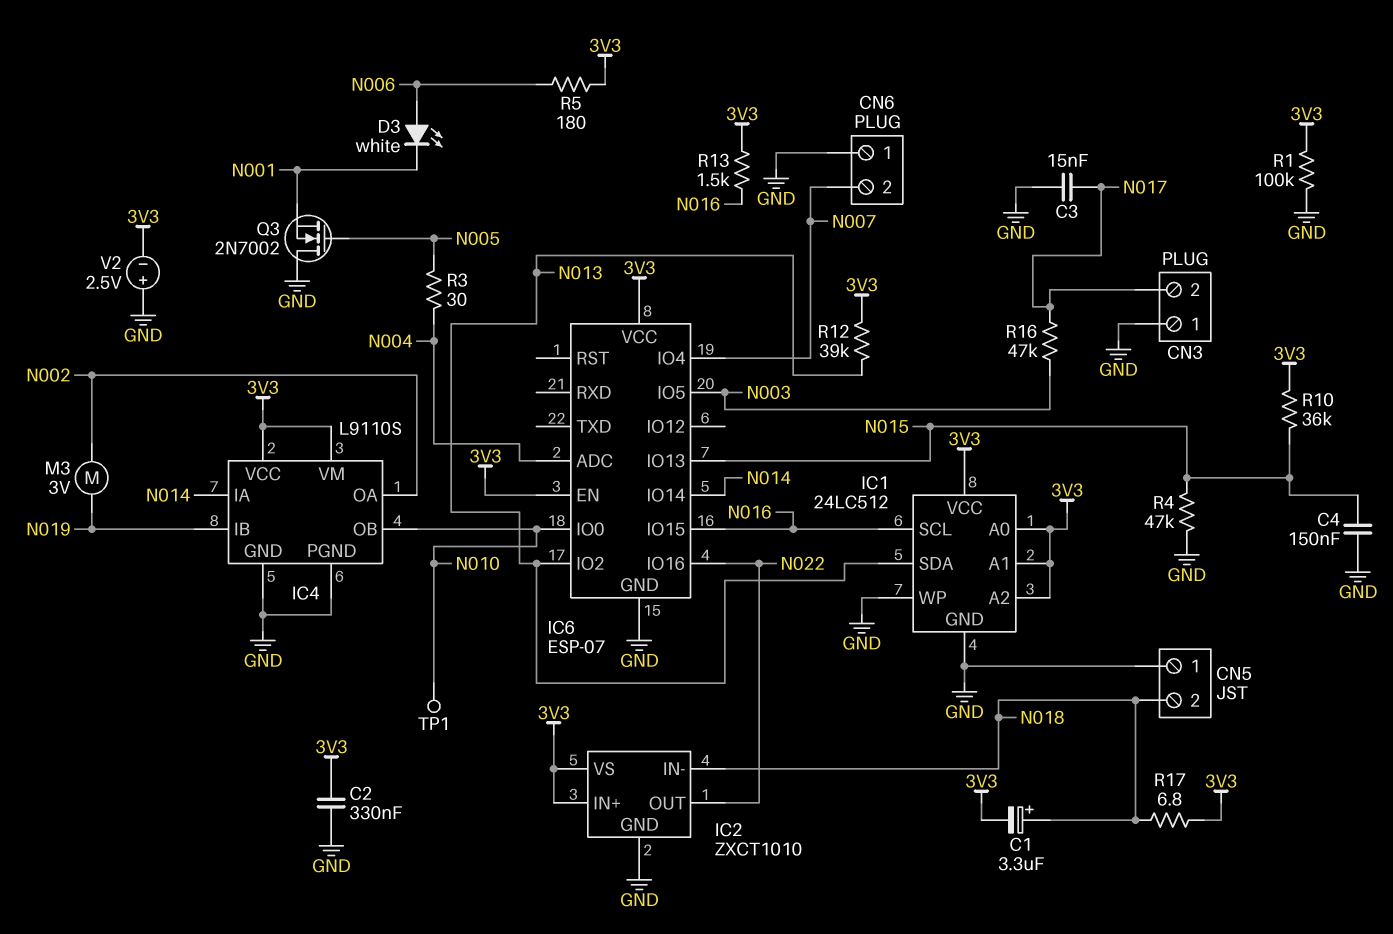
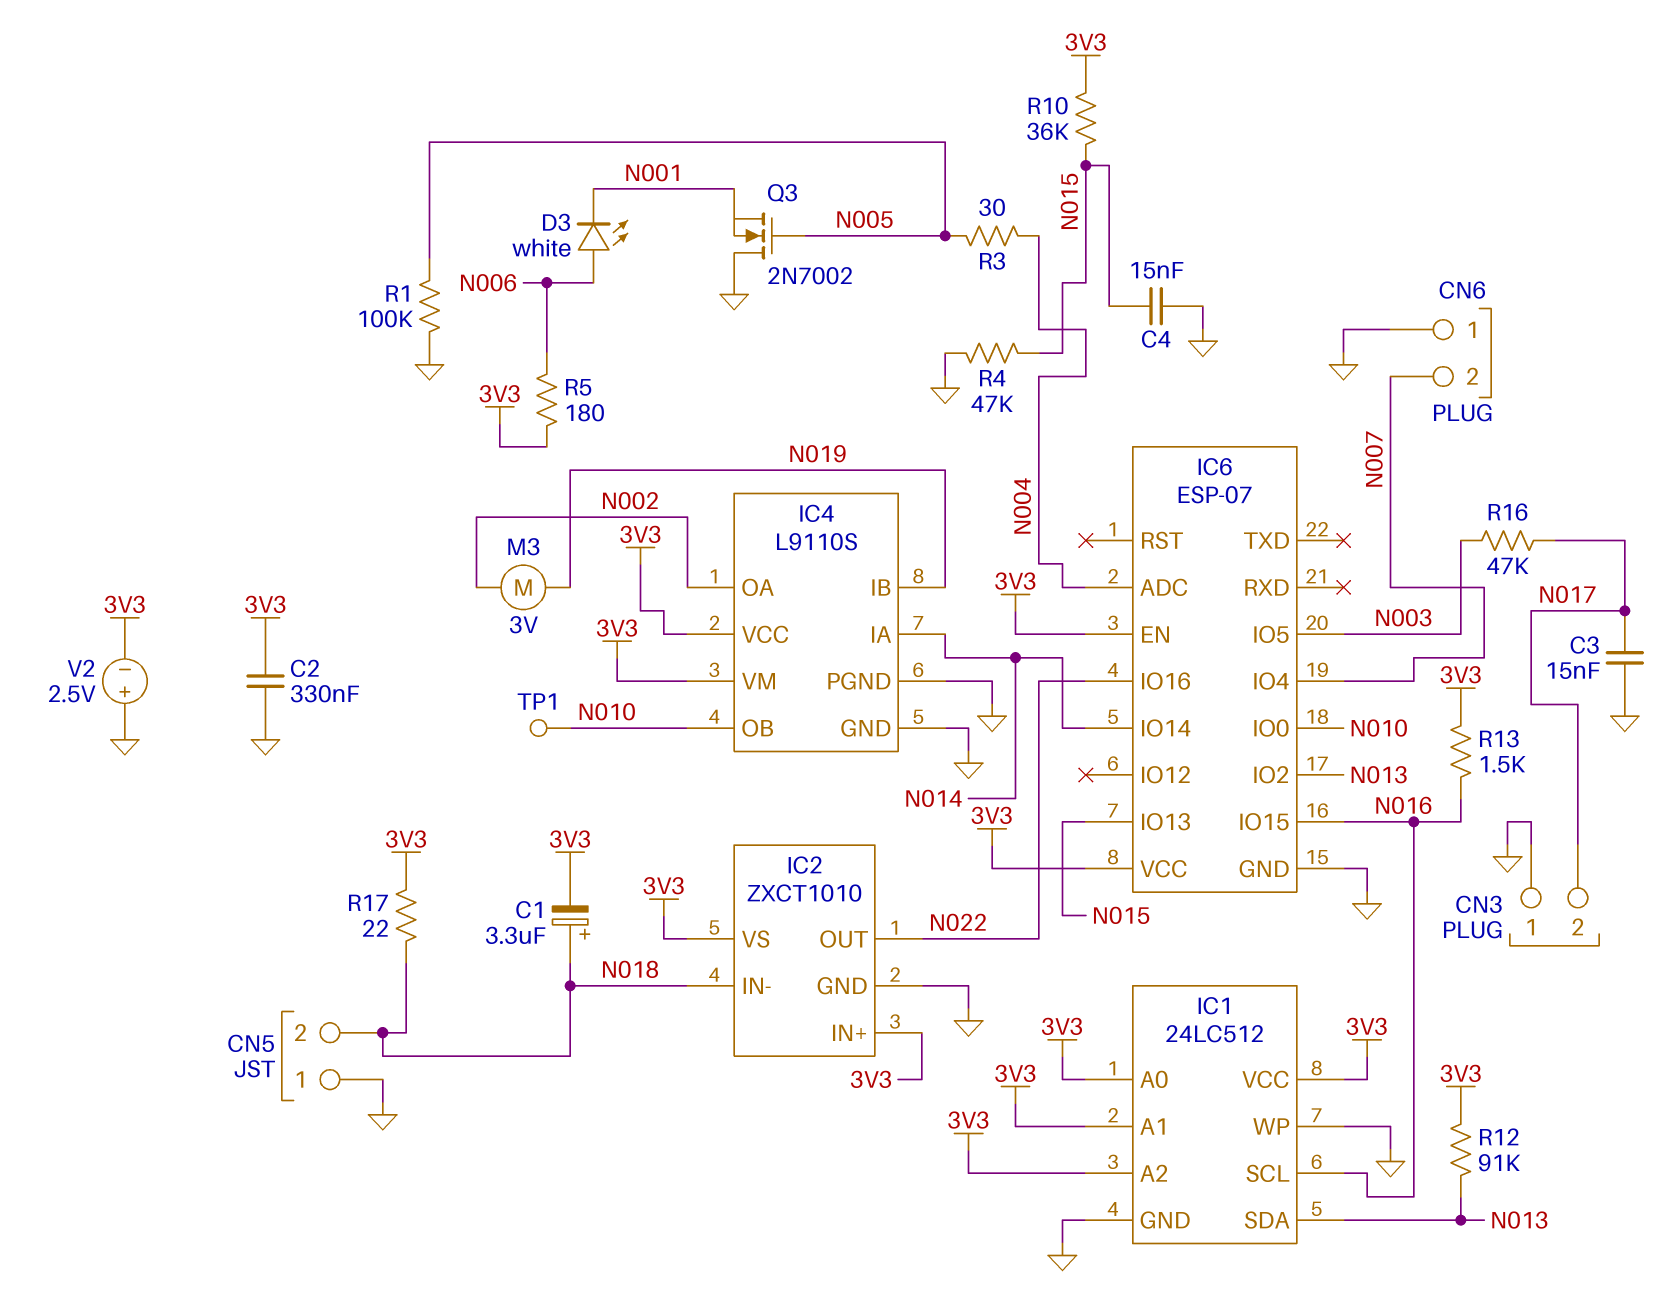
C4: 150nF (GND, N015) -> 15nF (GND, N015)
R1: 100k (3V3, GND) -> 100k (GND, N005)
R12: 39k (3V3, N013) -> 91k (3V3, N013)
R17: 6.8 (3V3, N018) -> 22 (3V3, N018)

